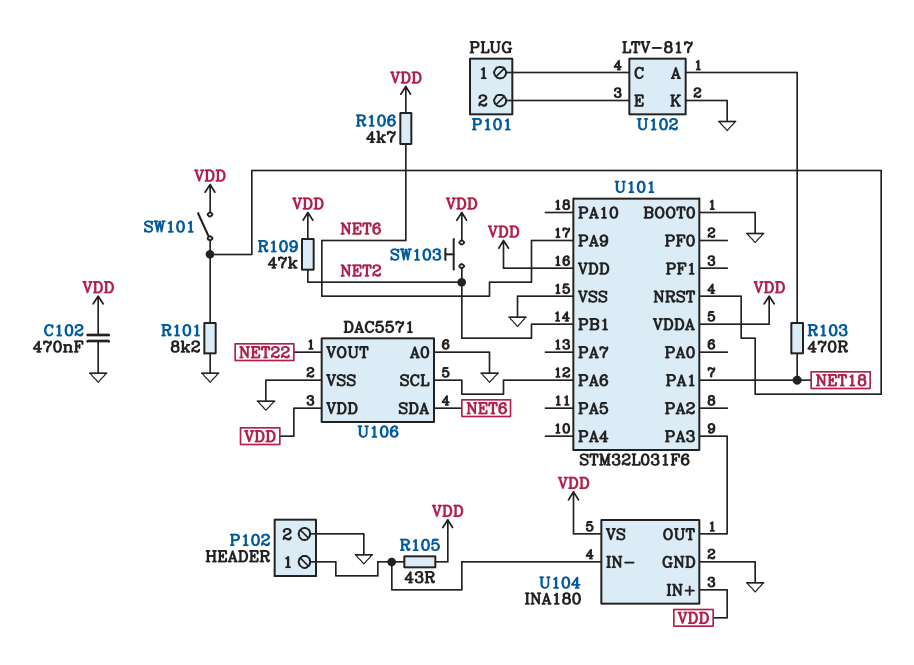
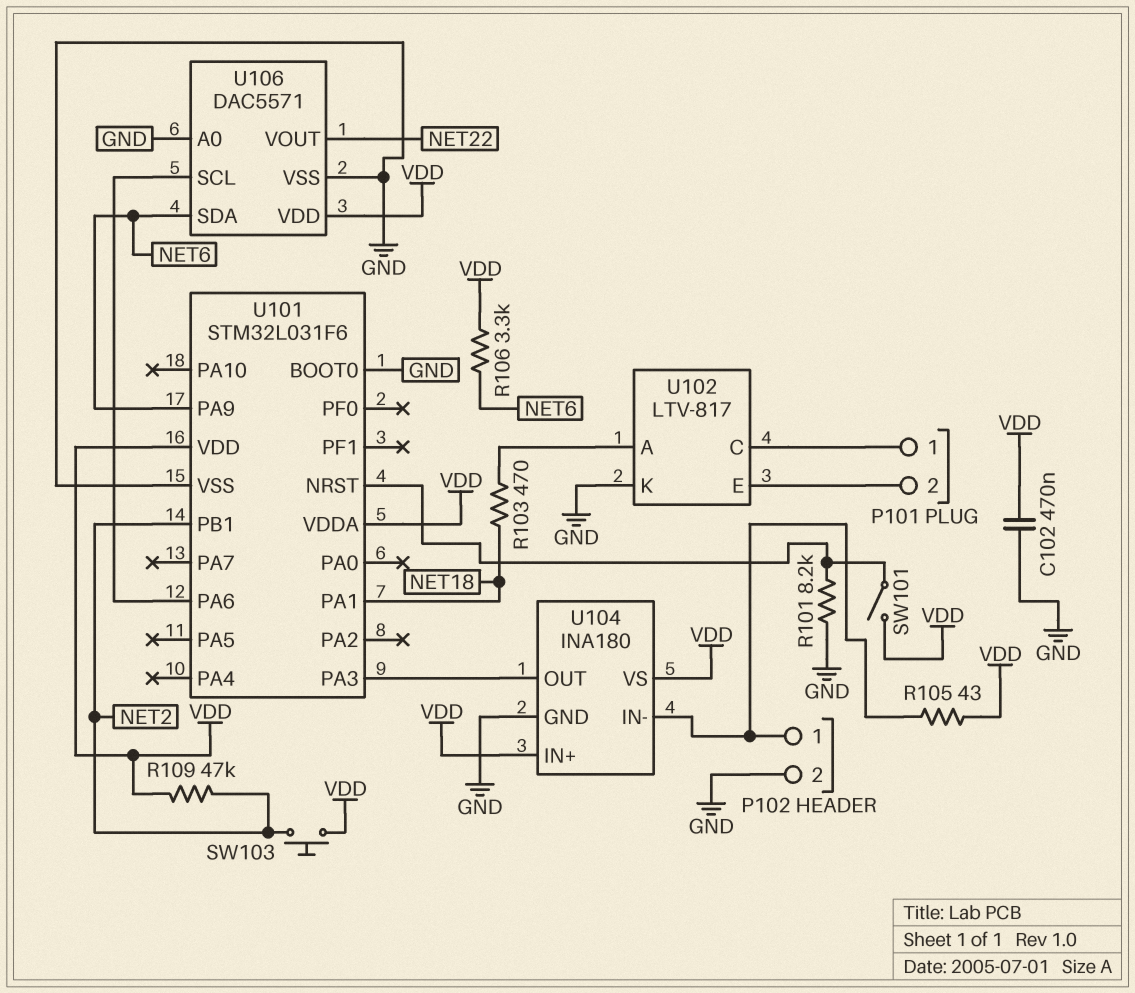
R106: 4.7k (NET6, VDD) -> 3.3k (NET6, VDD)

